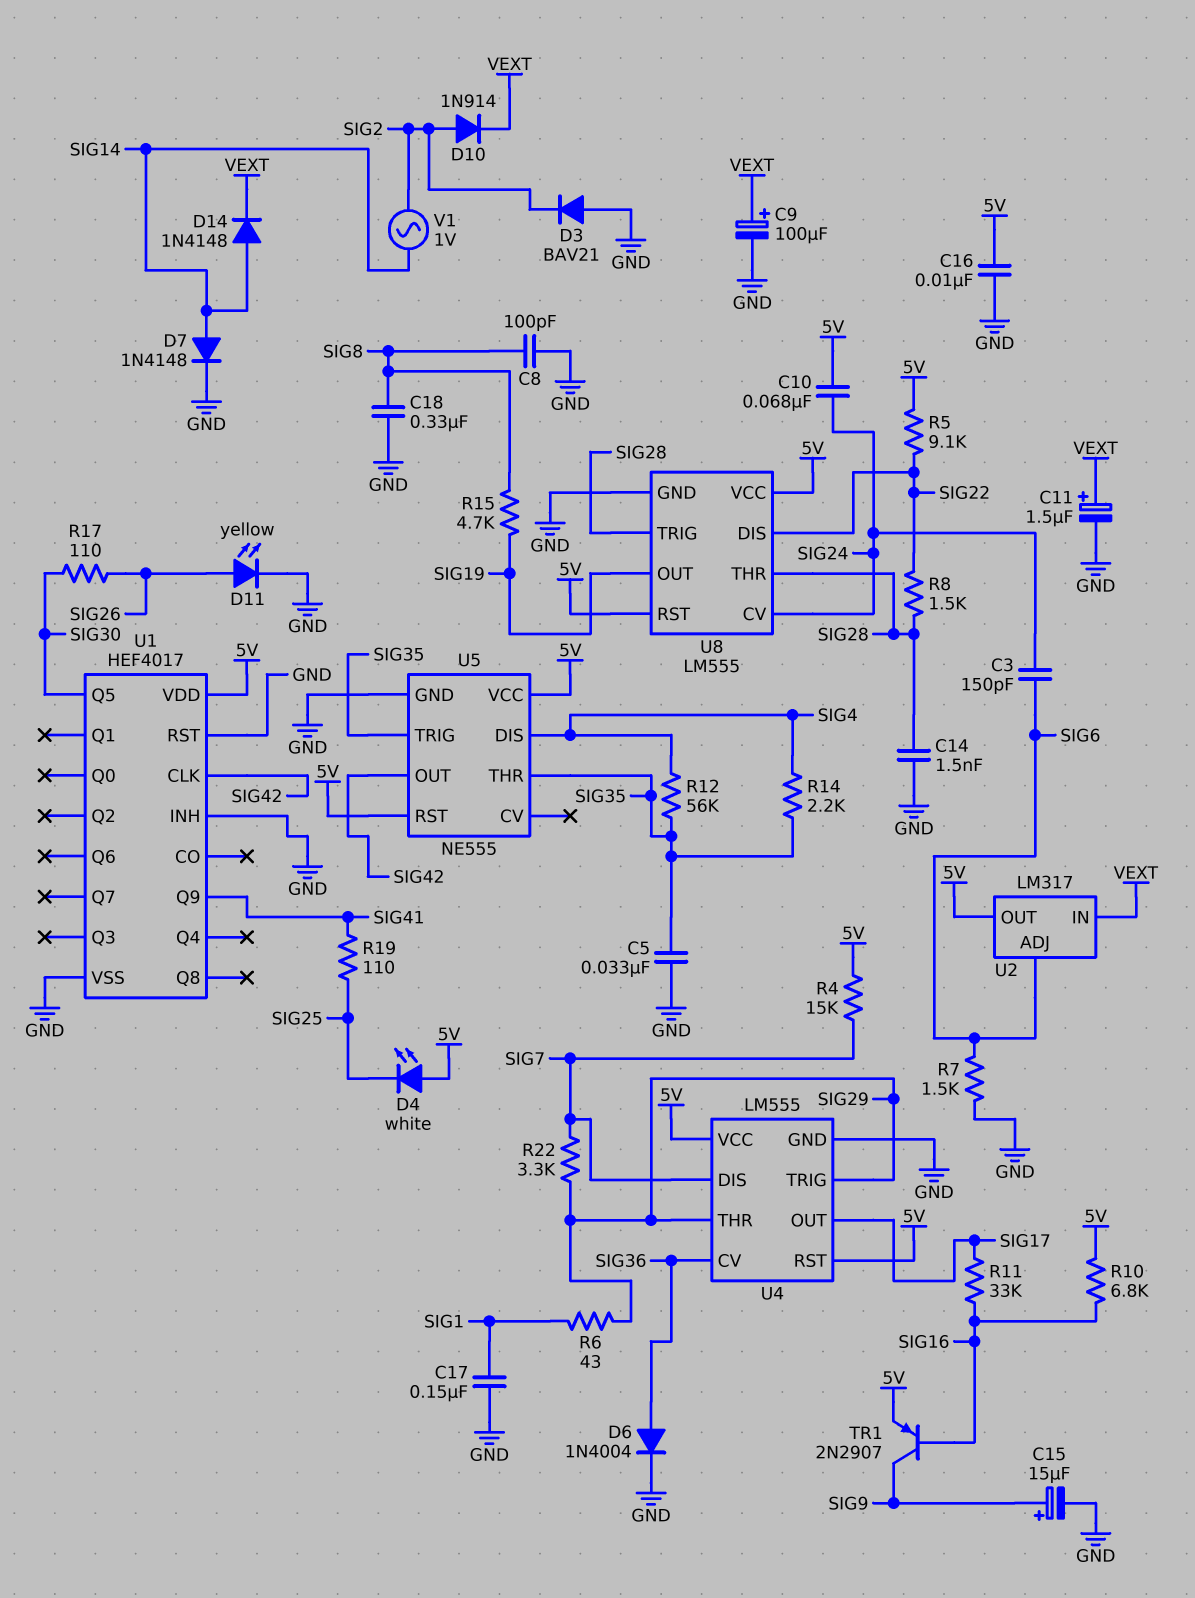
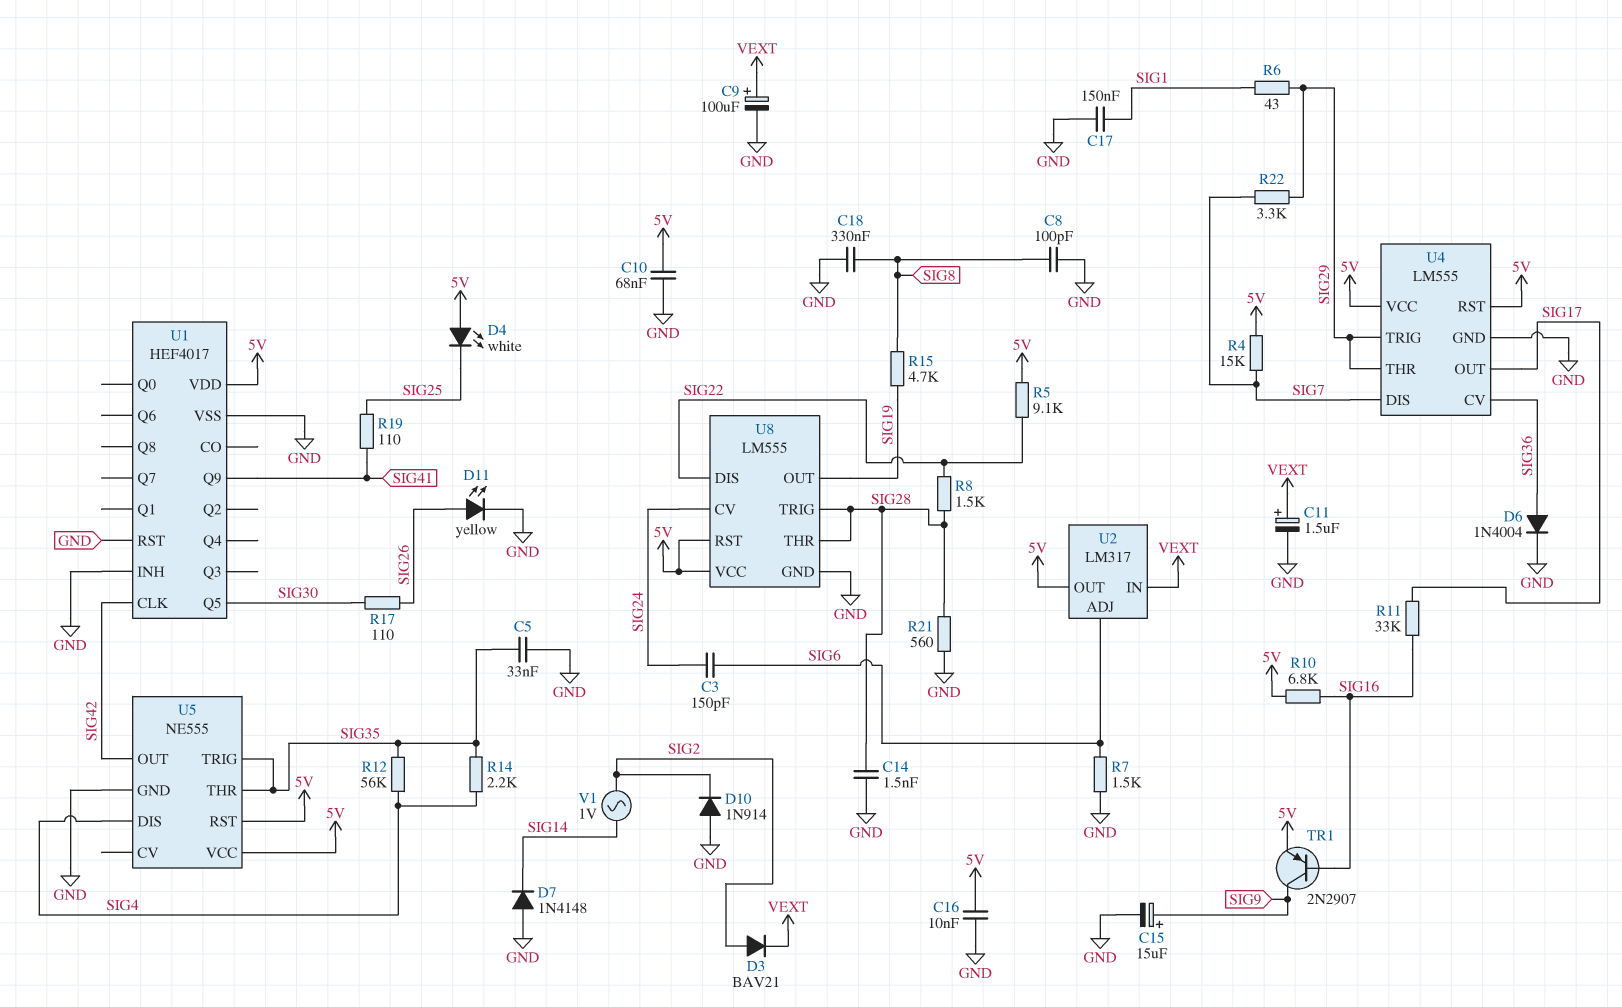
C10: 68nF (5V, SIG24) -> 68nF (5V, GND)
D3: diode BAV21 (A GND, K SIG2) -> diode BAV21 (A SIG2, K VEXT)
D7: diode 1N4148 (A SIG14, K GND) -> diode 1N4148 (A GND, K SIG14)
D10: diode 1N914 (A SIG2, K VEXT) -> diode 1N914 (A GND, K SIG2)
D14: diode 1N4148 (A SIG14, K VEXT) -> none
R21: none -> 560 (GND, SIG28)

